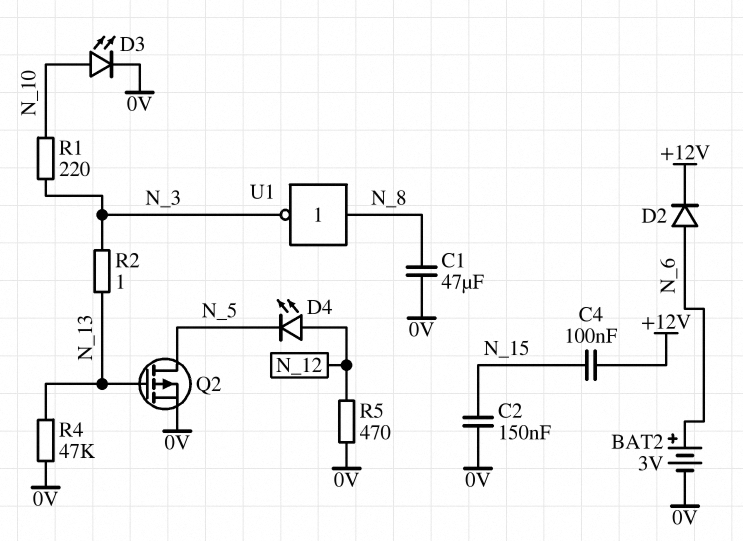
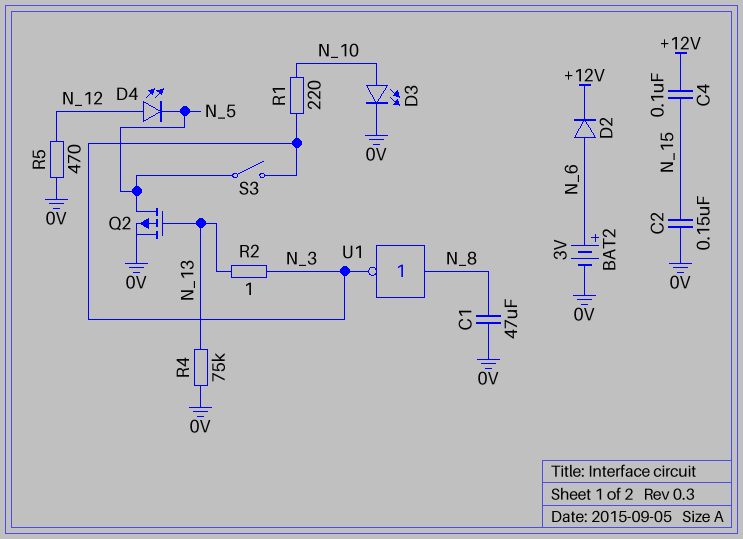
R4: 47k (0V, N_13) -> 75k (0V, N_13)
S3: none -> switch (N_3, N_5)

